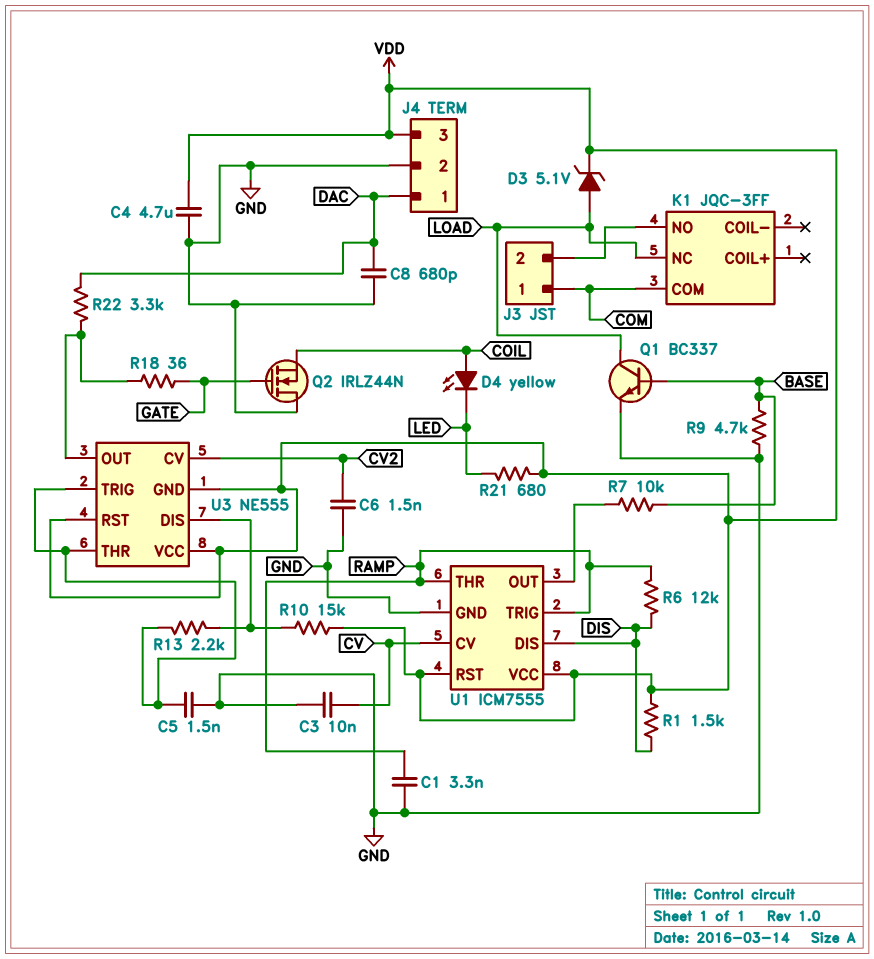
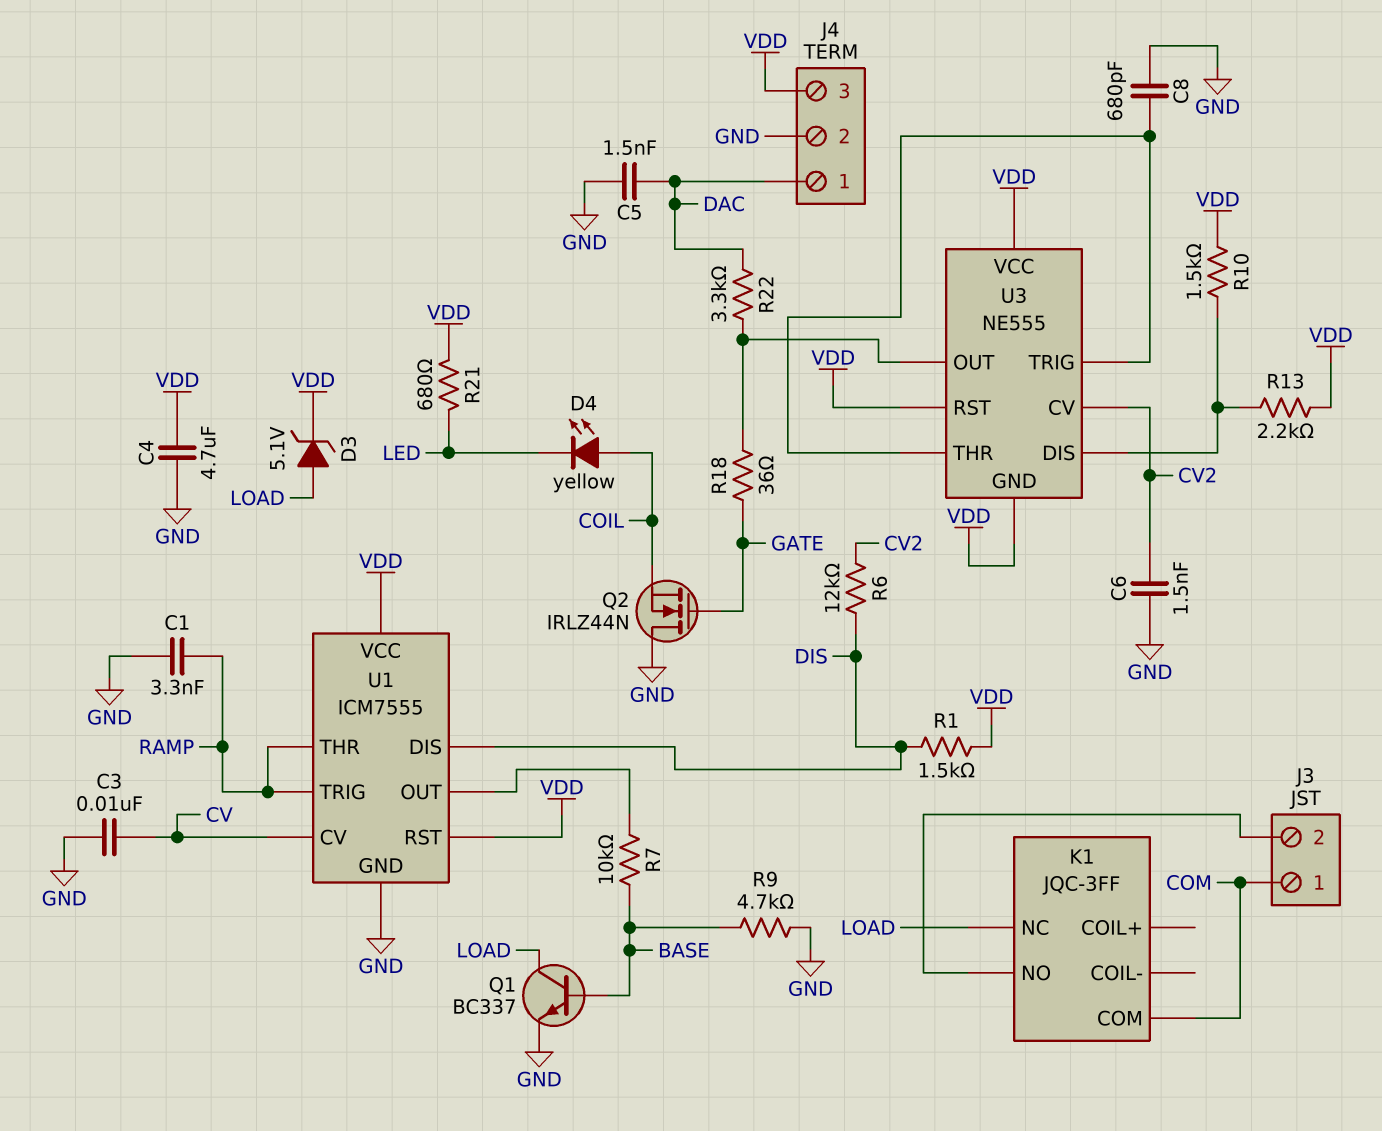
C5: 1.5nF (GND, U3/THR) -> 1.5nF (DAC, GND)
C8: 680pF (DAC, GND) -> 680pF (GND, U3/THR)
R6: 12k (DIS, RAMP) -> 12k (CV2, DIS)
R10: 15k (U3/DIS, VDD) -> 1.5k (U3/DIS, VDD)
R13: 2.2k (U3/DIS, U3/THR) -> 2.2k (U3/DIS, VDD)

